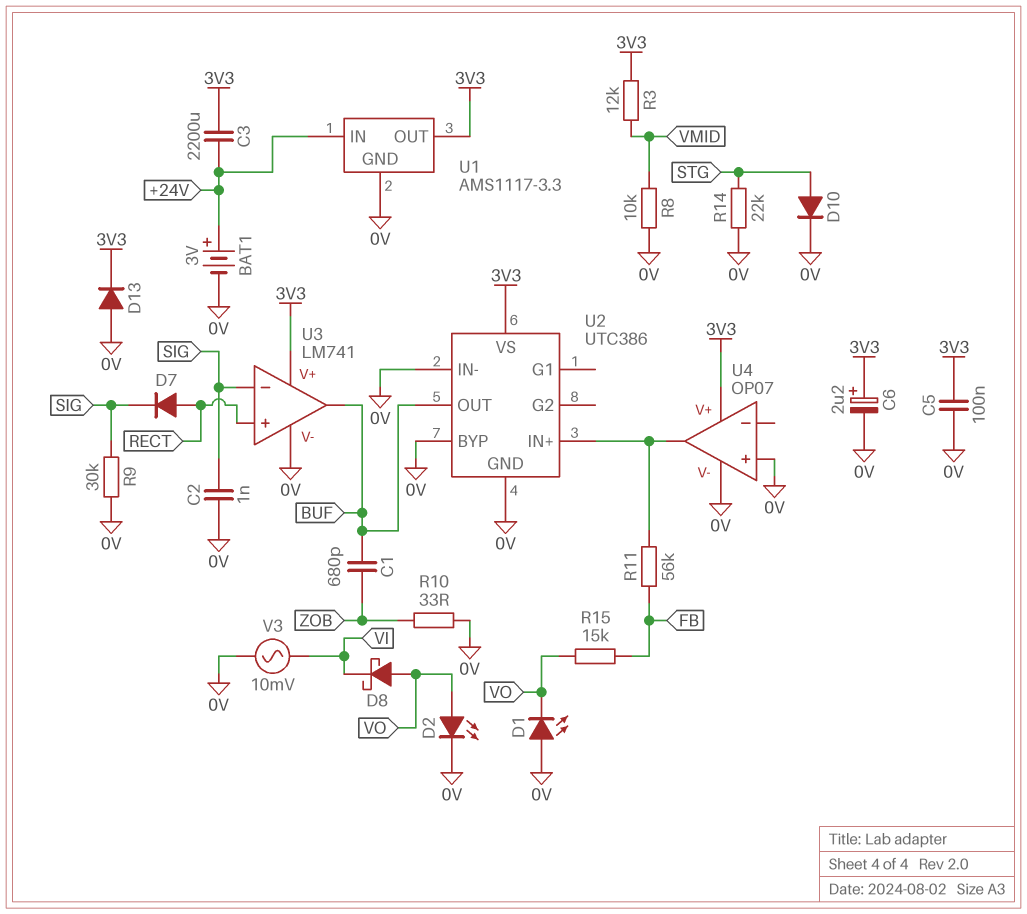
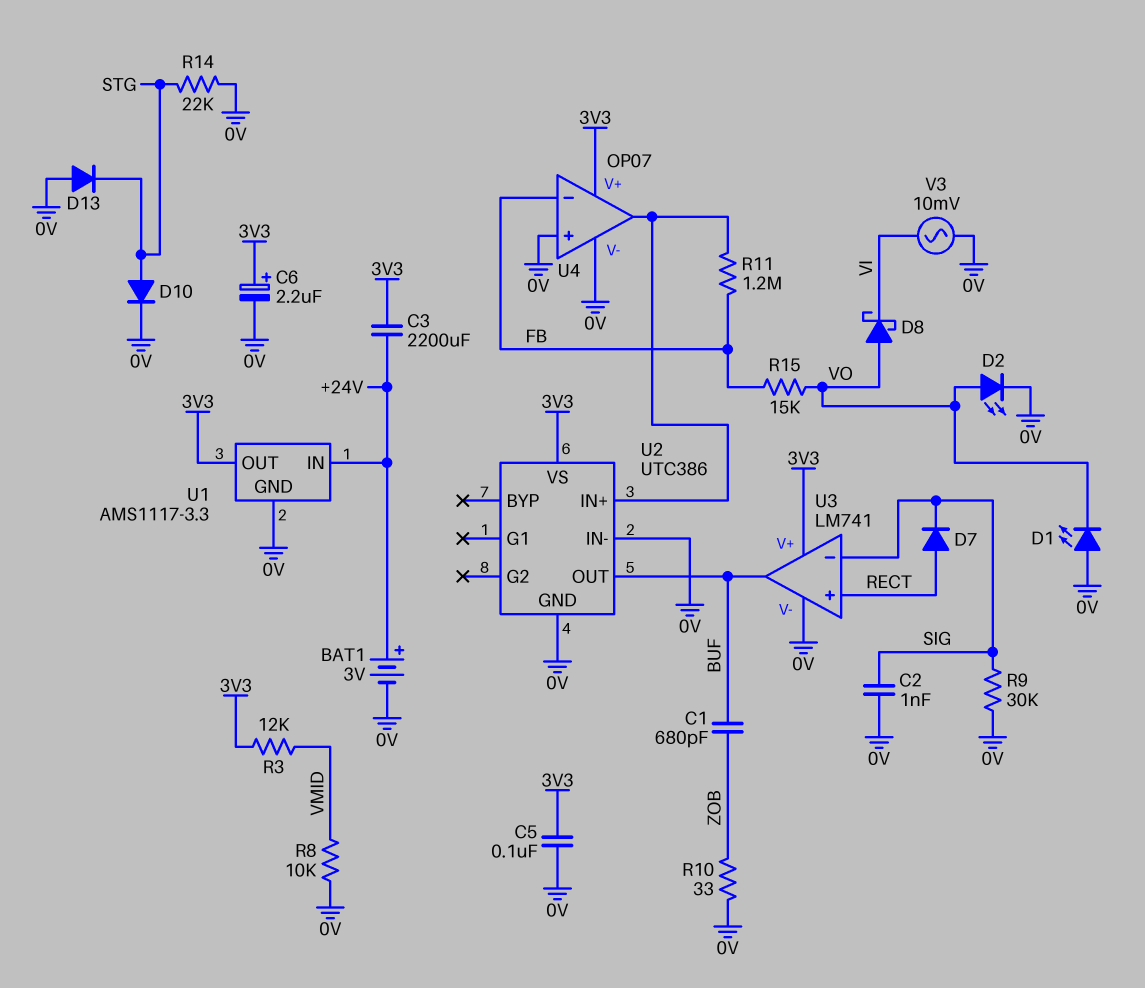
D13: diode (A 0V, K 3V3) -> diode (A 0V, K STG)
R11: 56k (FB, U2/IN+) -> 1.2M (FB, U2/IN+)
U2 pin BYP: 0V -> none
U4 pin in-: none -> FB

